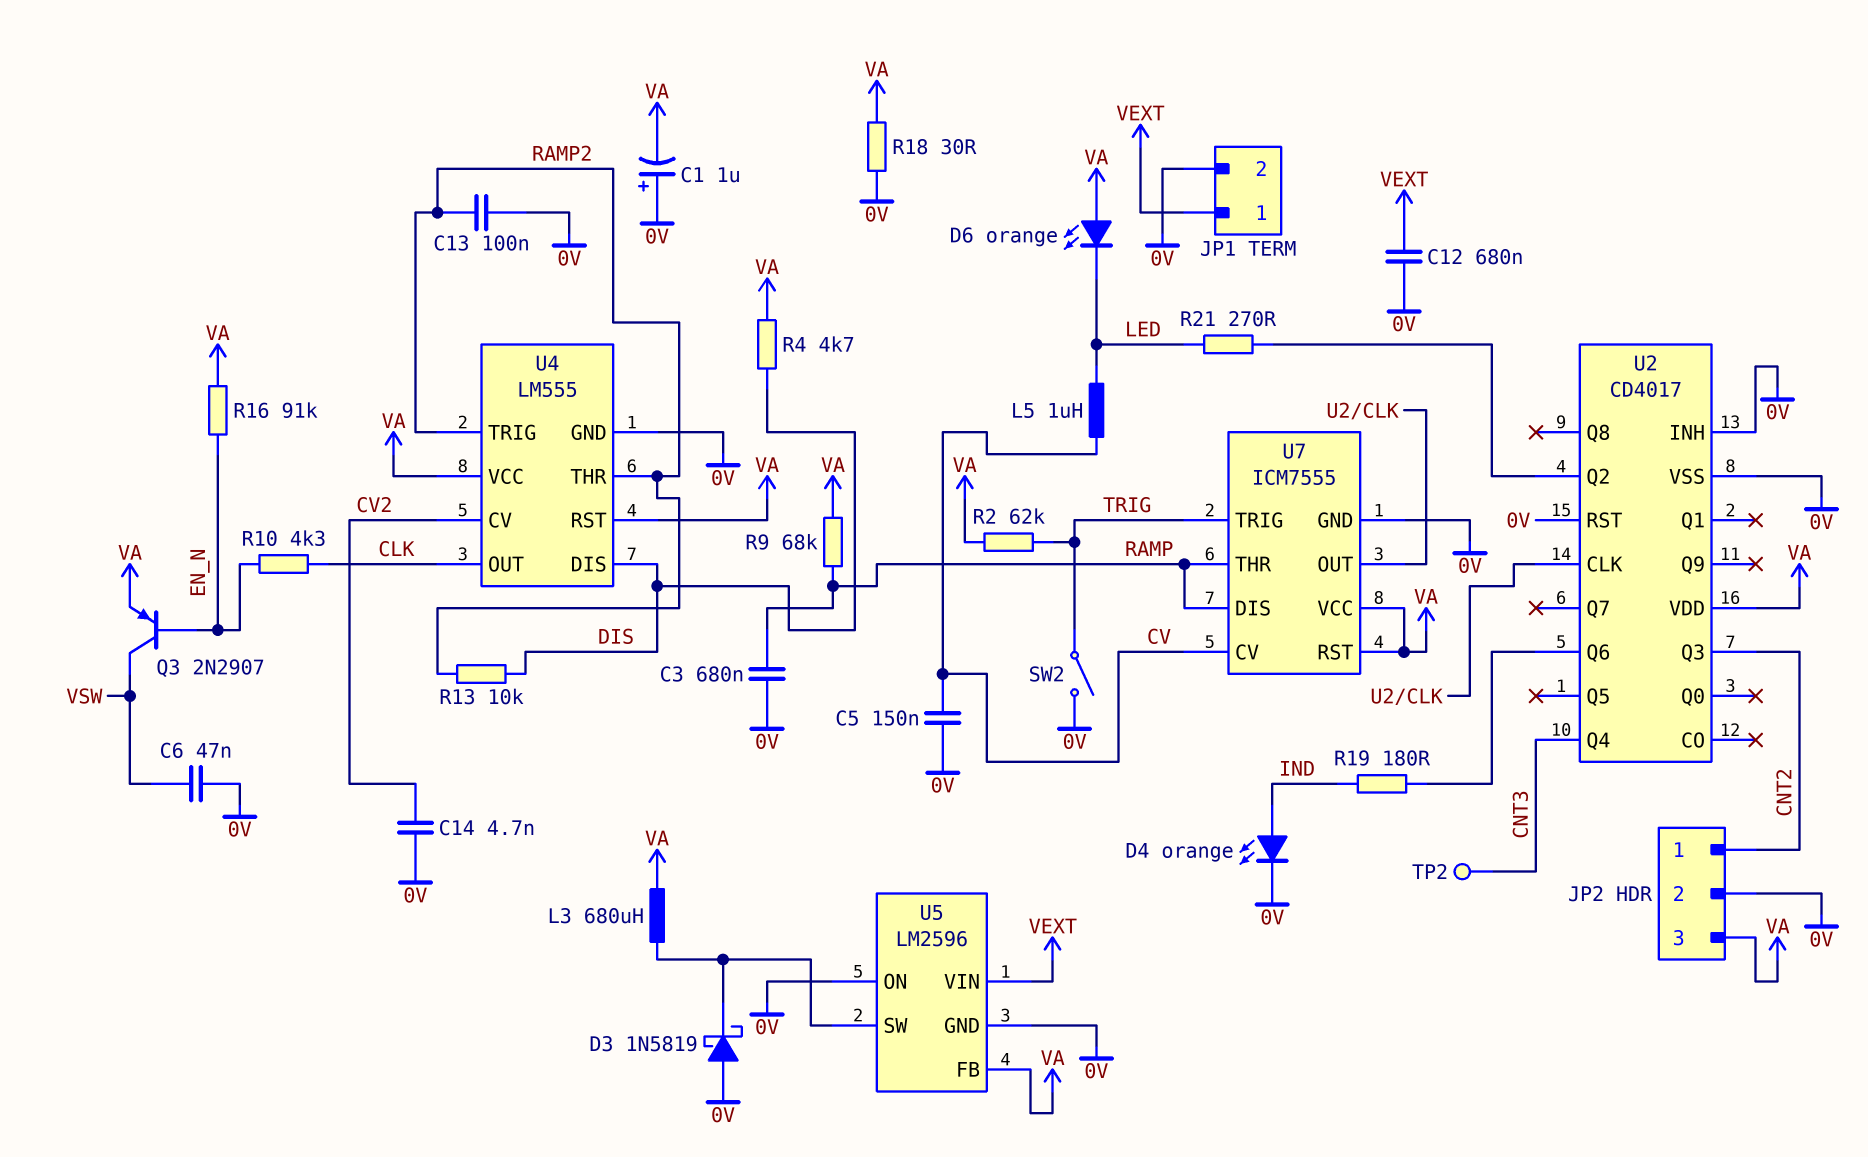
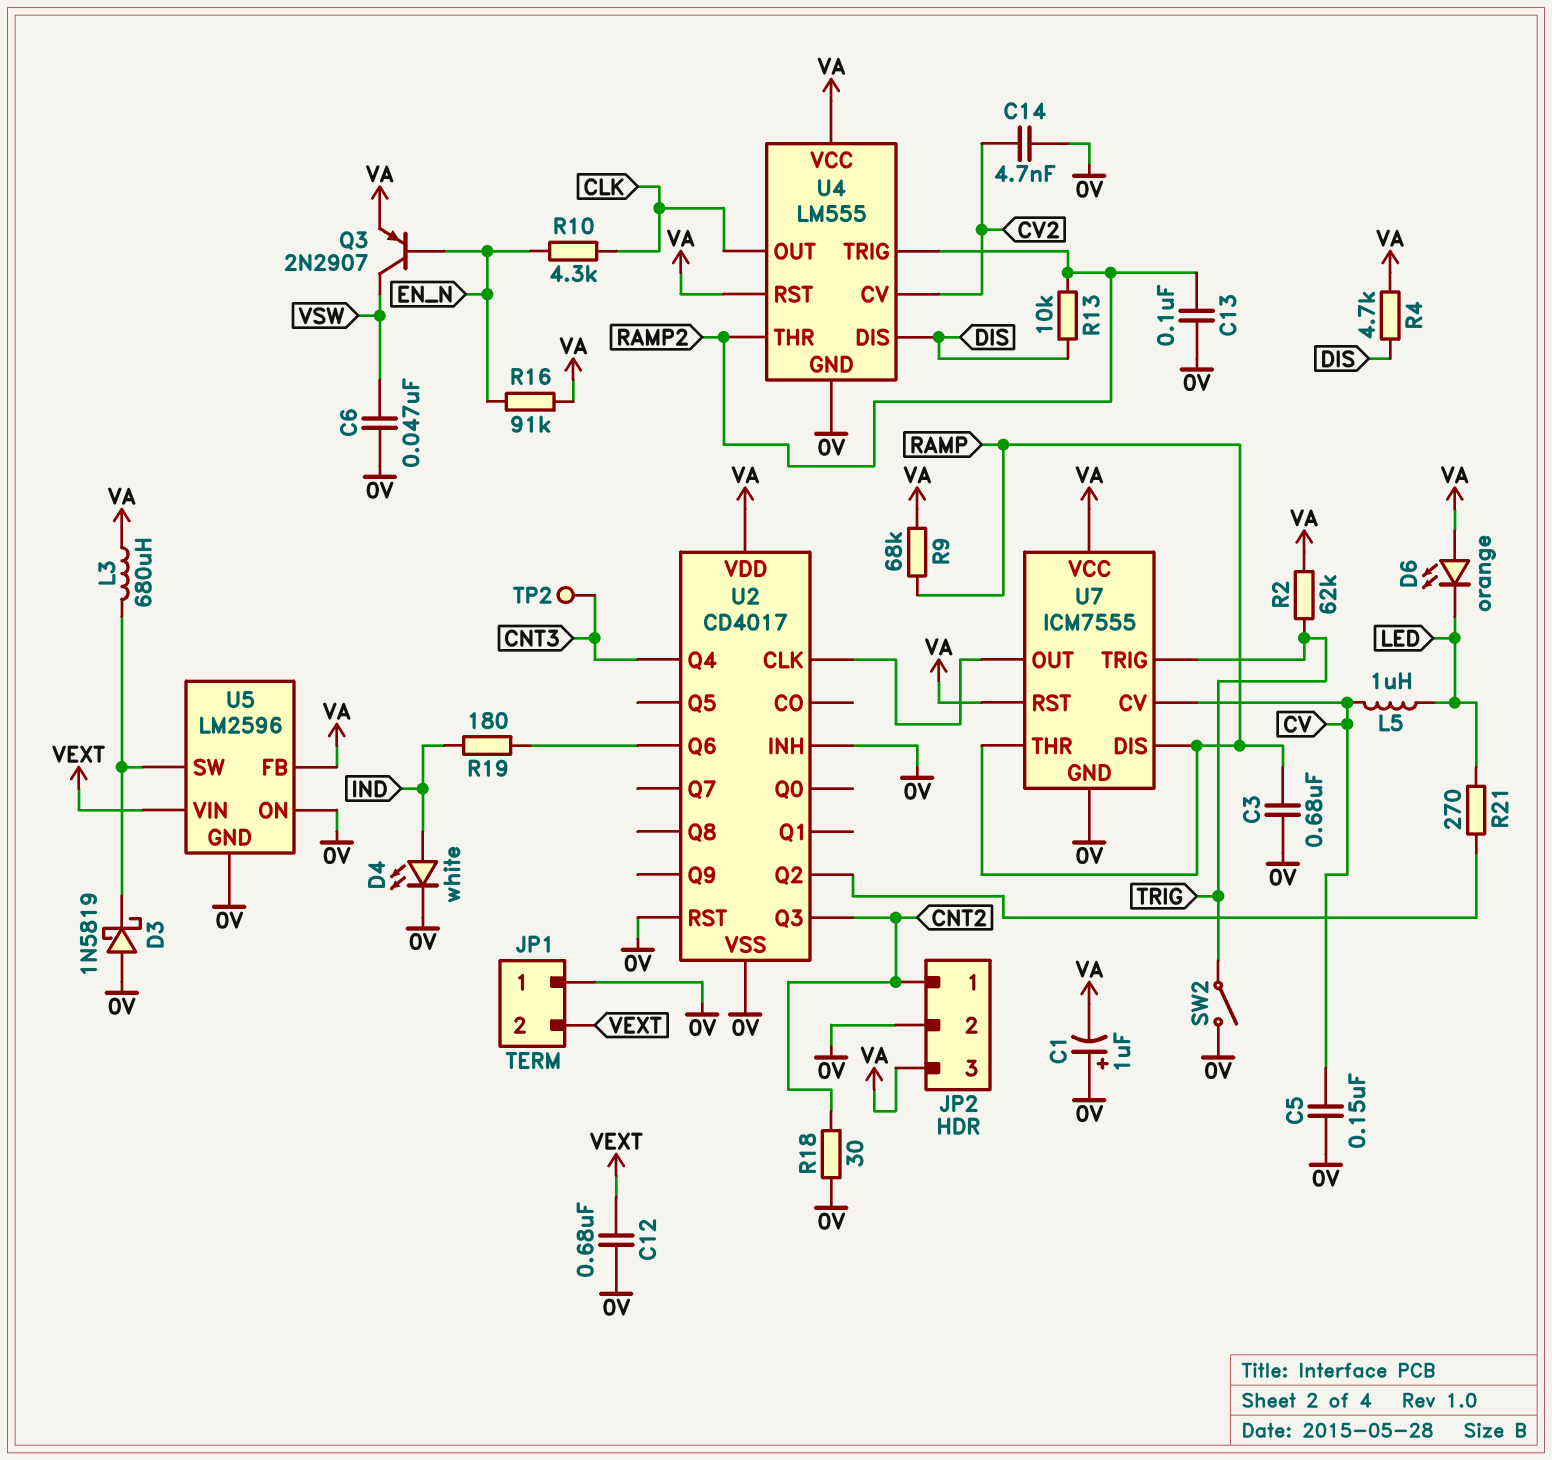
D4: LED orange (A IND, K 0V) -> LED white (A IND, K 0V)
JP1 pin 1: VEXT -> 0V
JP1 pin 2: 0V -> VEXT
R18: 30 (0V, VA) -> 30 (0V, CNT2)

